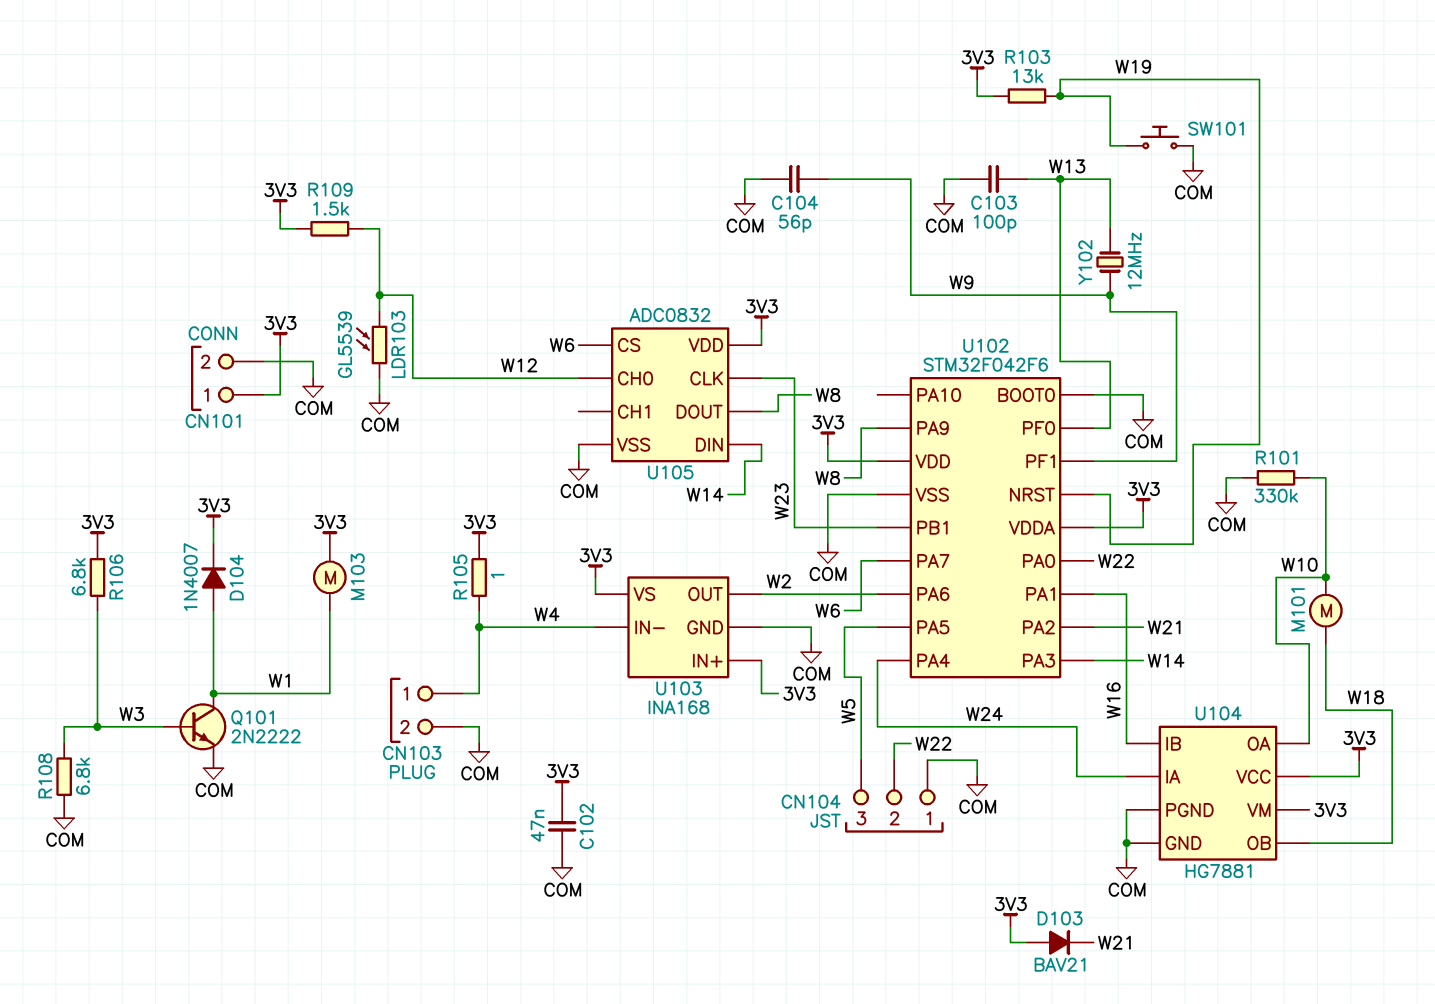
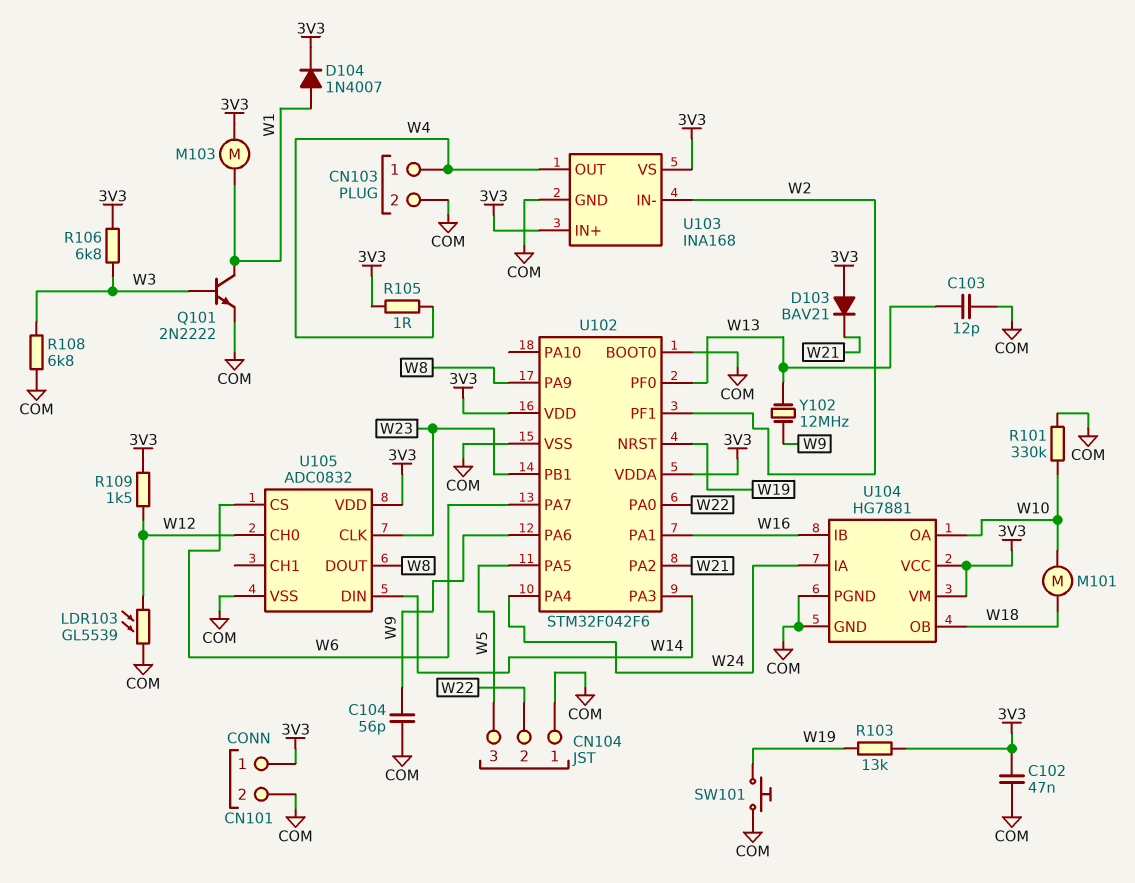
C103: 100pF (COM, W13) -> 12pF (COM, W13)
U102 pin PA6: W2 -> W9
U102 pin PF1: W9 -> W2
U103 pin IN-: W4 -> W2
U103 pin OUT: W2 -> W4

